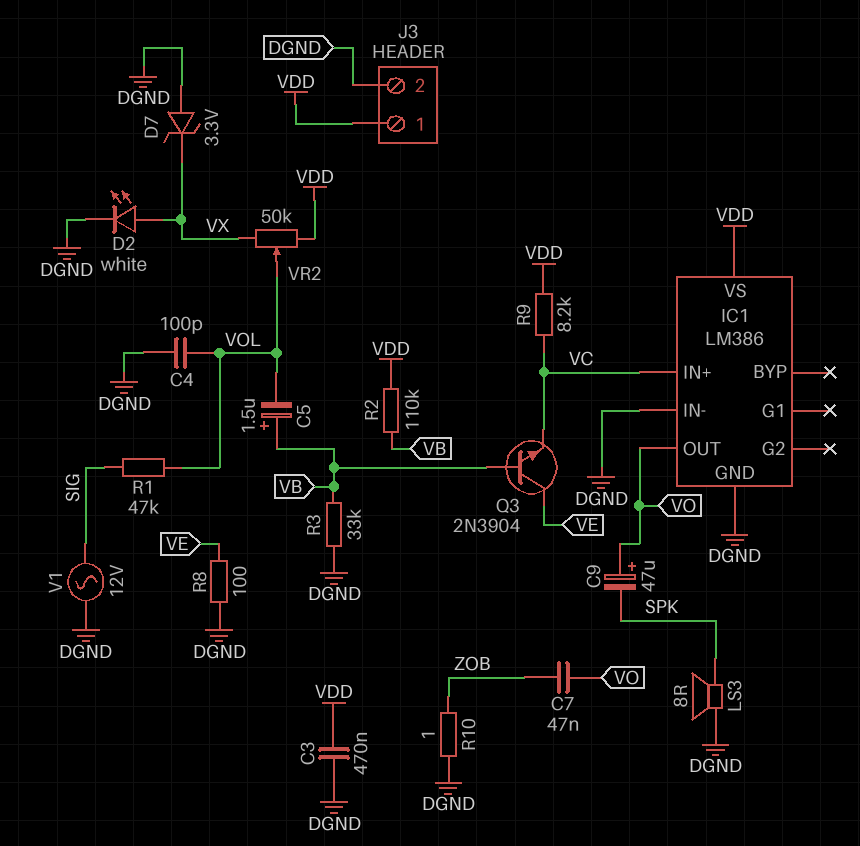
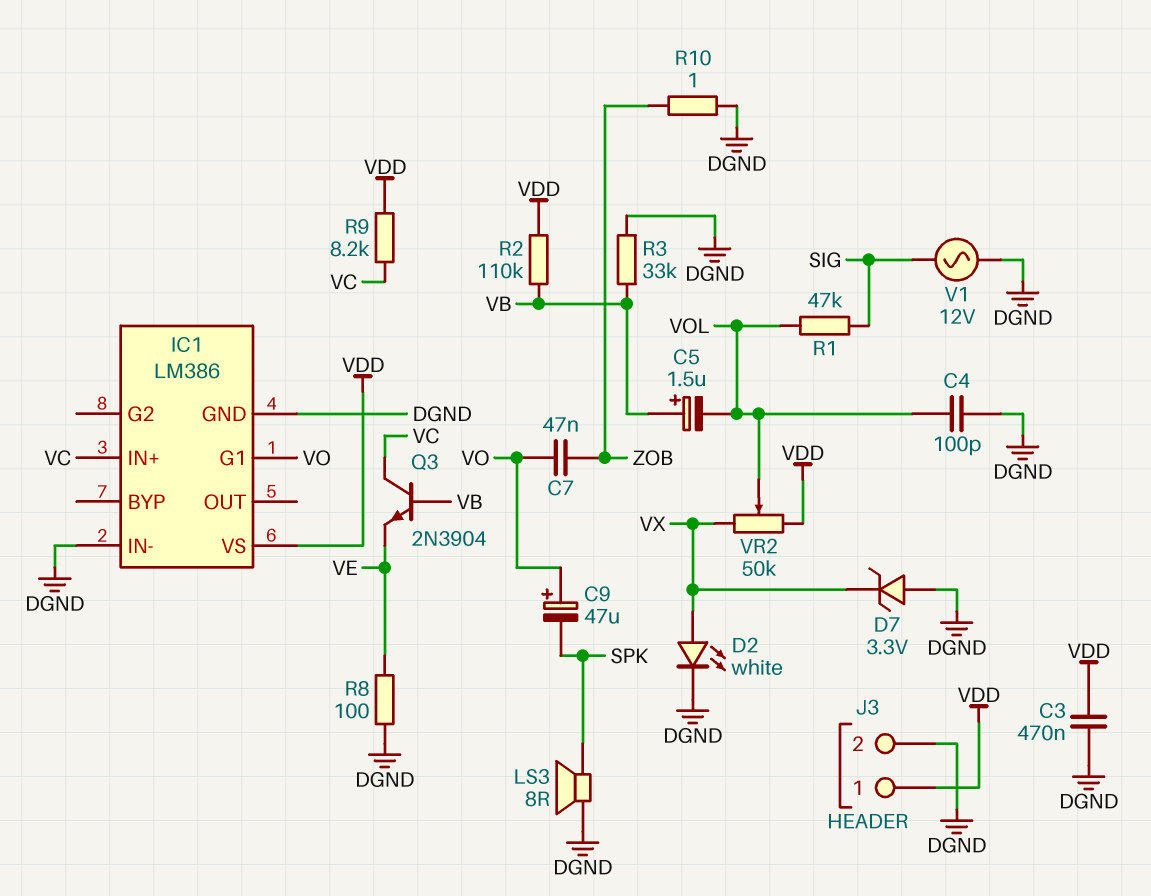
IC1 pin G1: none -> VO
IC1 pin OUT: VO -> none
Q3: NPN 2N3904 (B VB, C VE, E VC) -> NPN 2N3904 (B VB, C VC, E VE)

